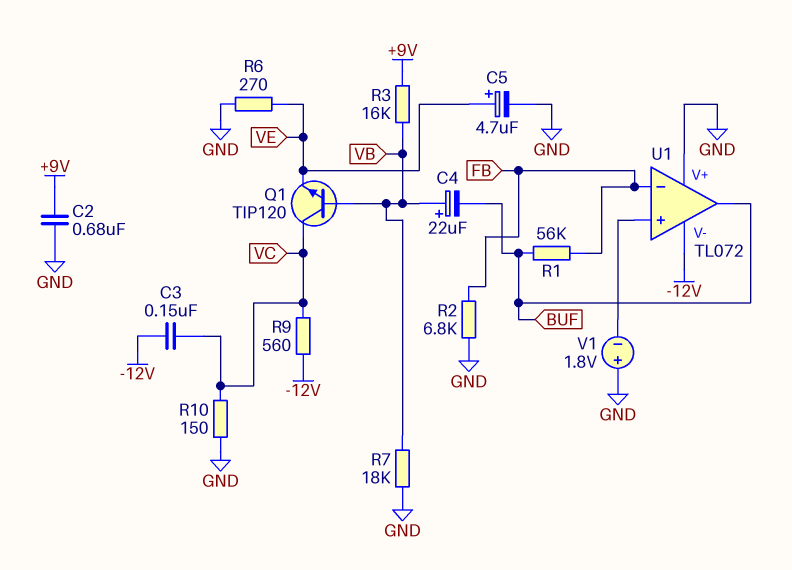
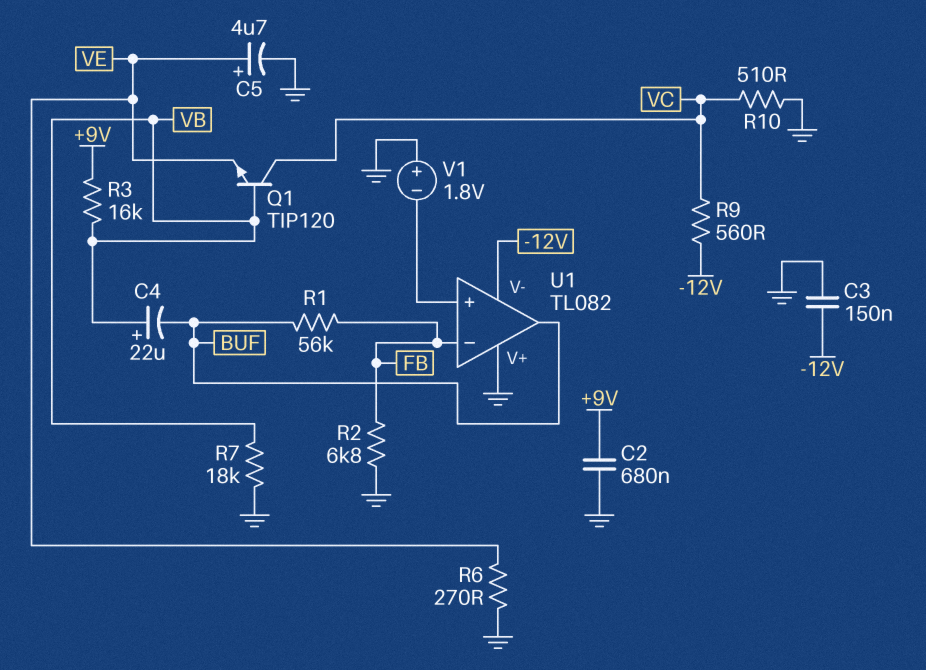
C3: 150nF (-12V, VC) -> 150nF (-12V, GND)
R10: 150 (GND, VC) -> 510 (GND, VC)
U1: TL072 -> TL082

